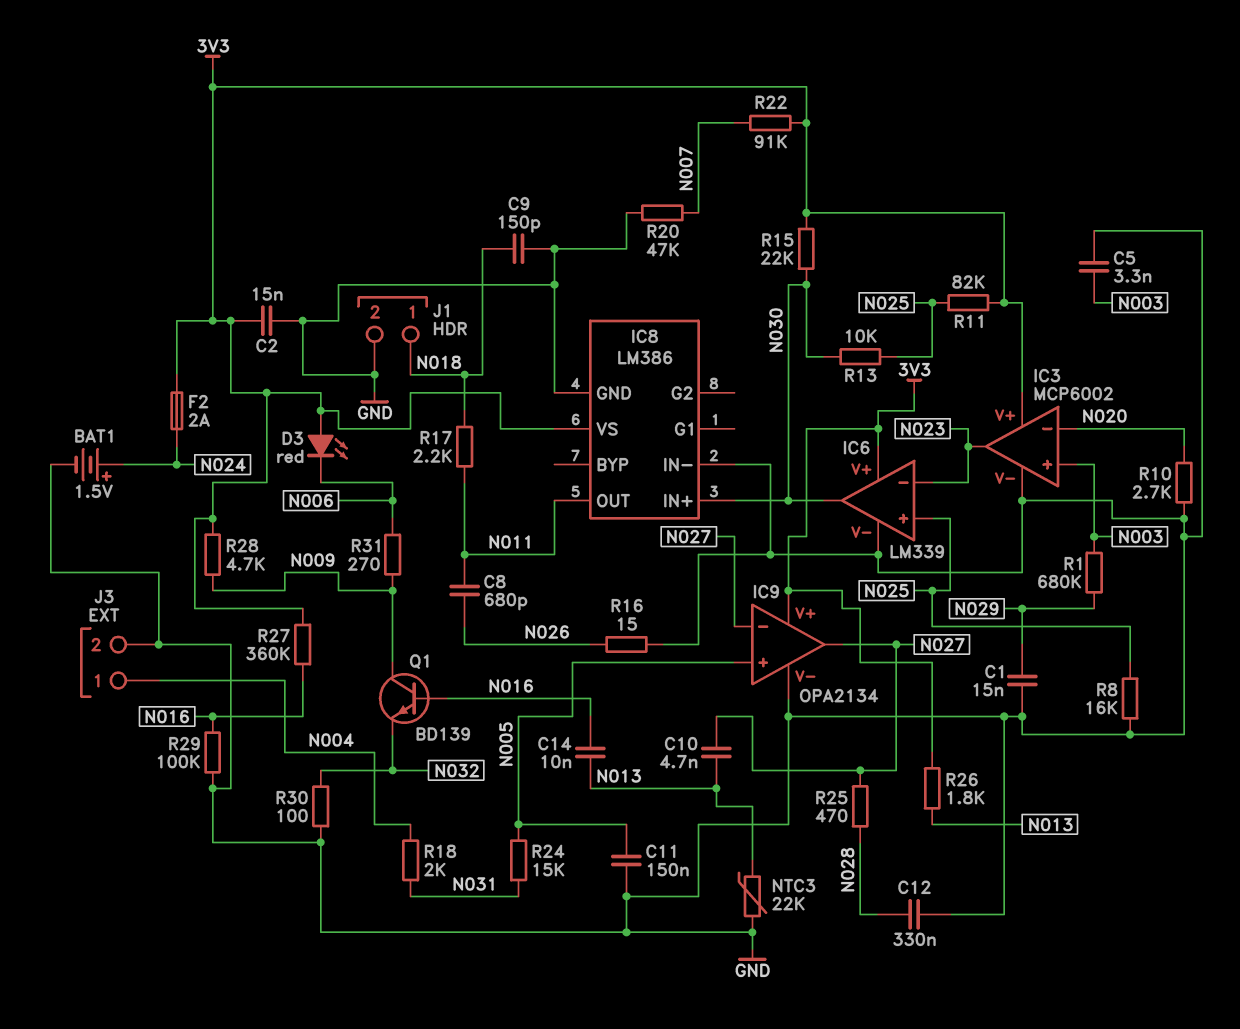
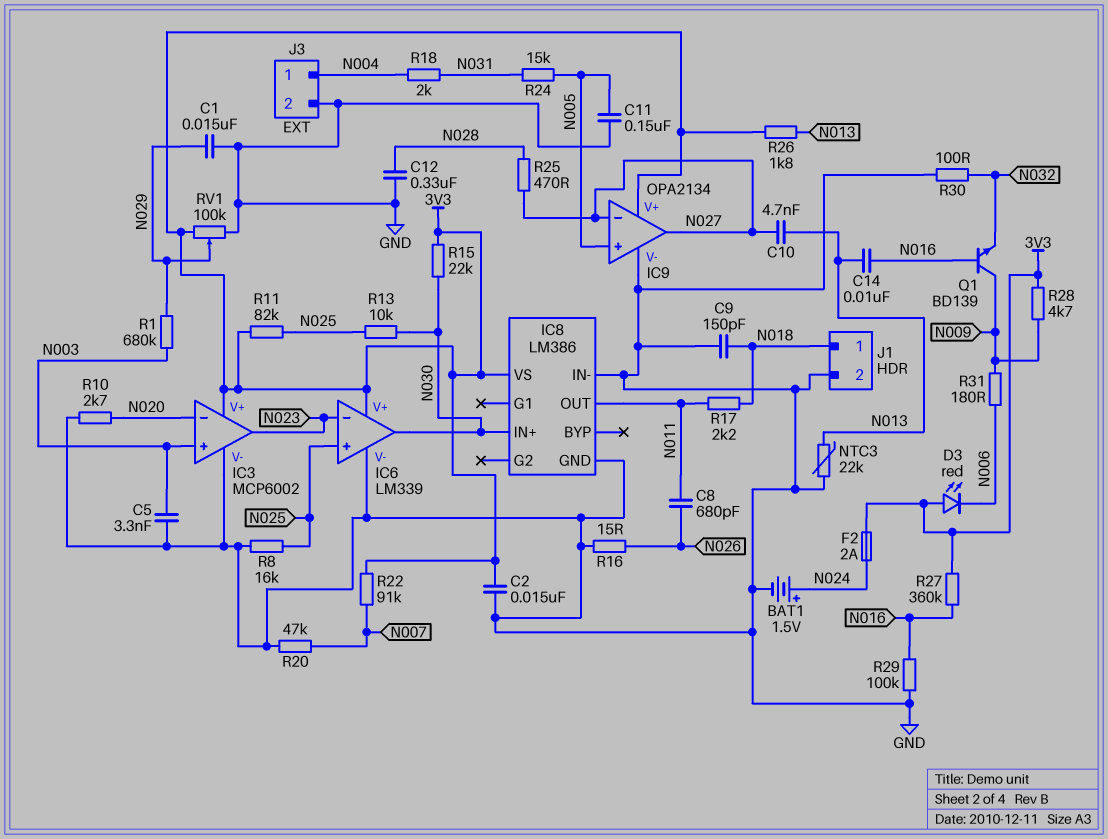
R31: 270 (N006, N009) -> 180 (N006, N009)
RV1: none -> 100k (3V3, GND, wiper N029)

